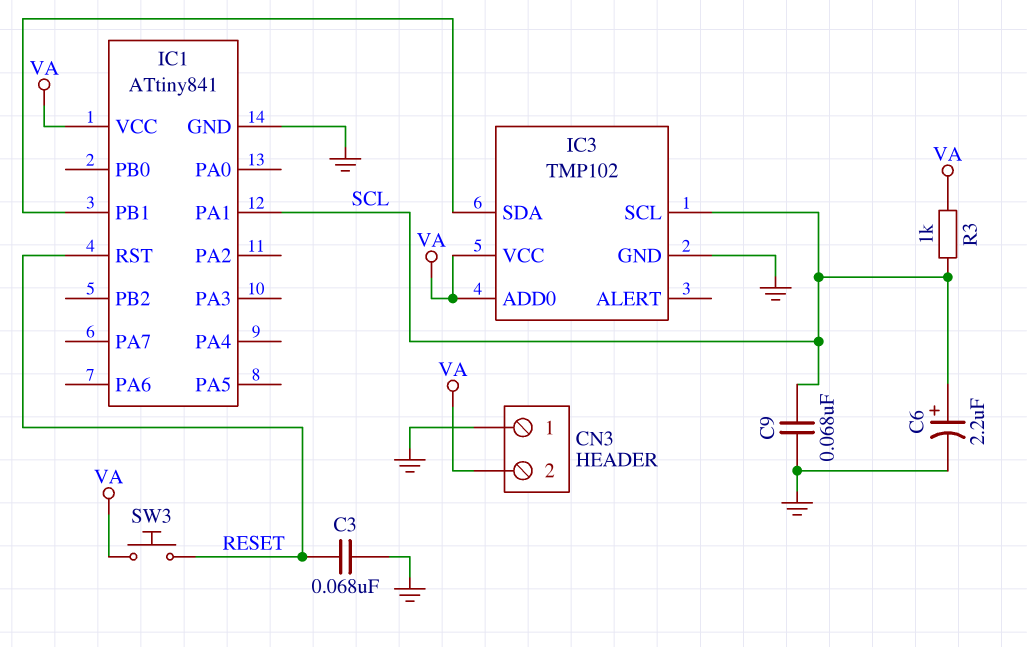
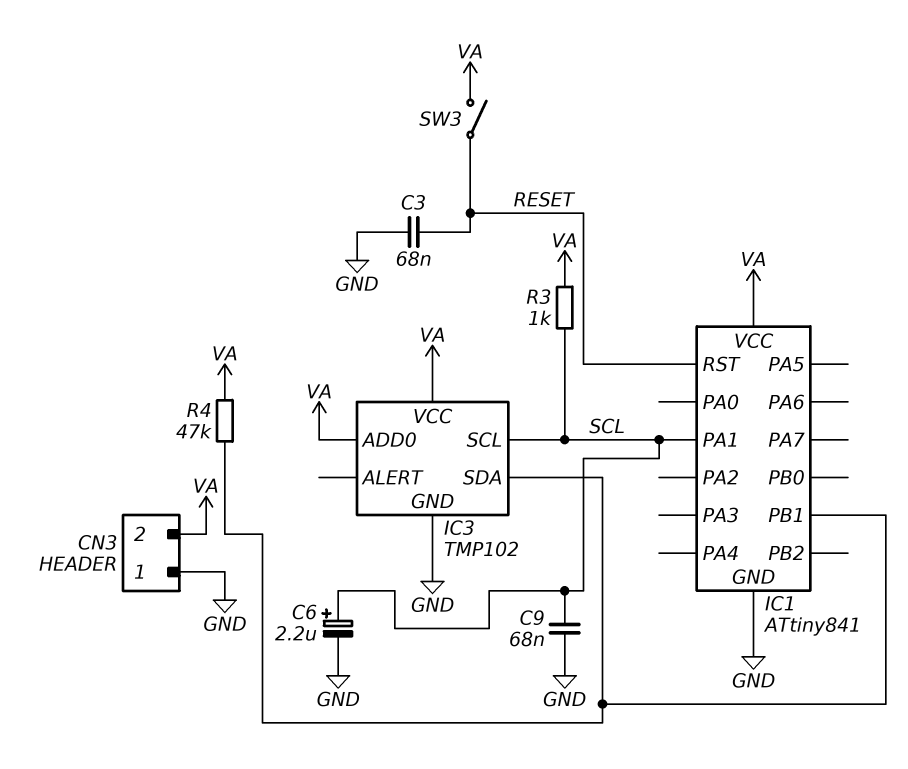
R4: none -> 47k (IC1/PB1, VA)
SW3: button (RESET, VA) -> switch (RESET, VA)

